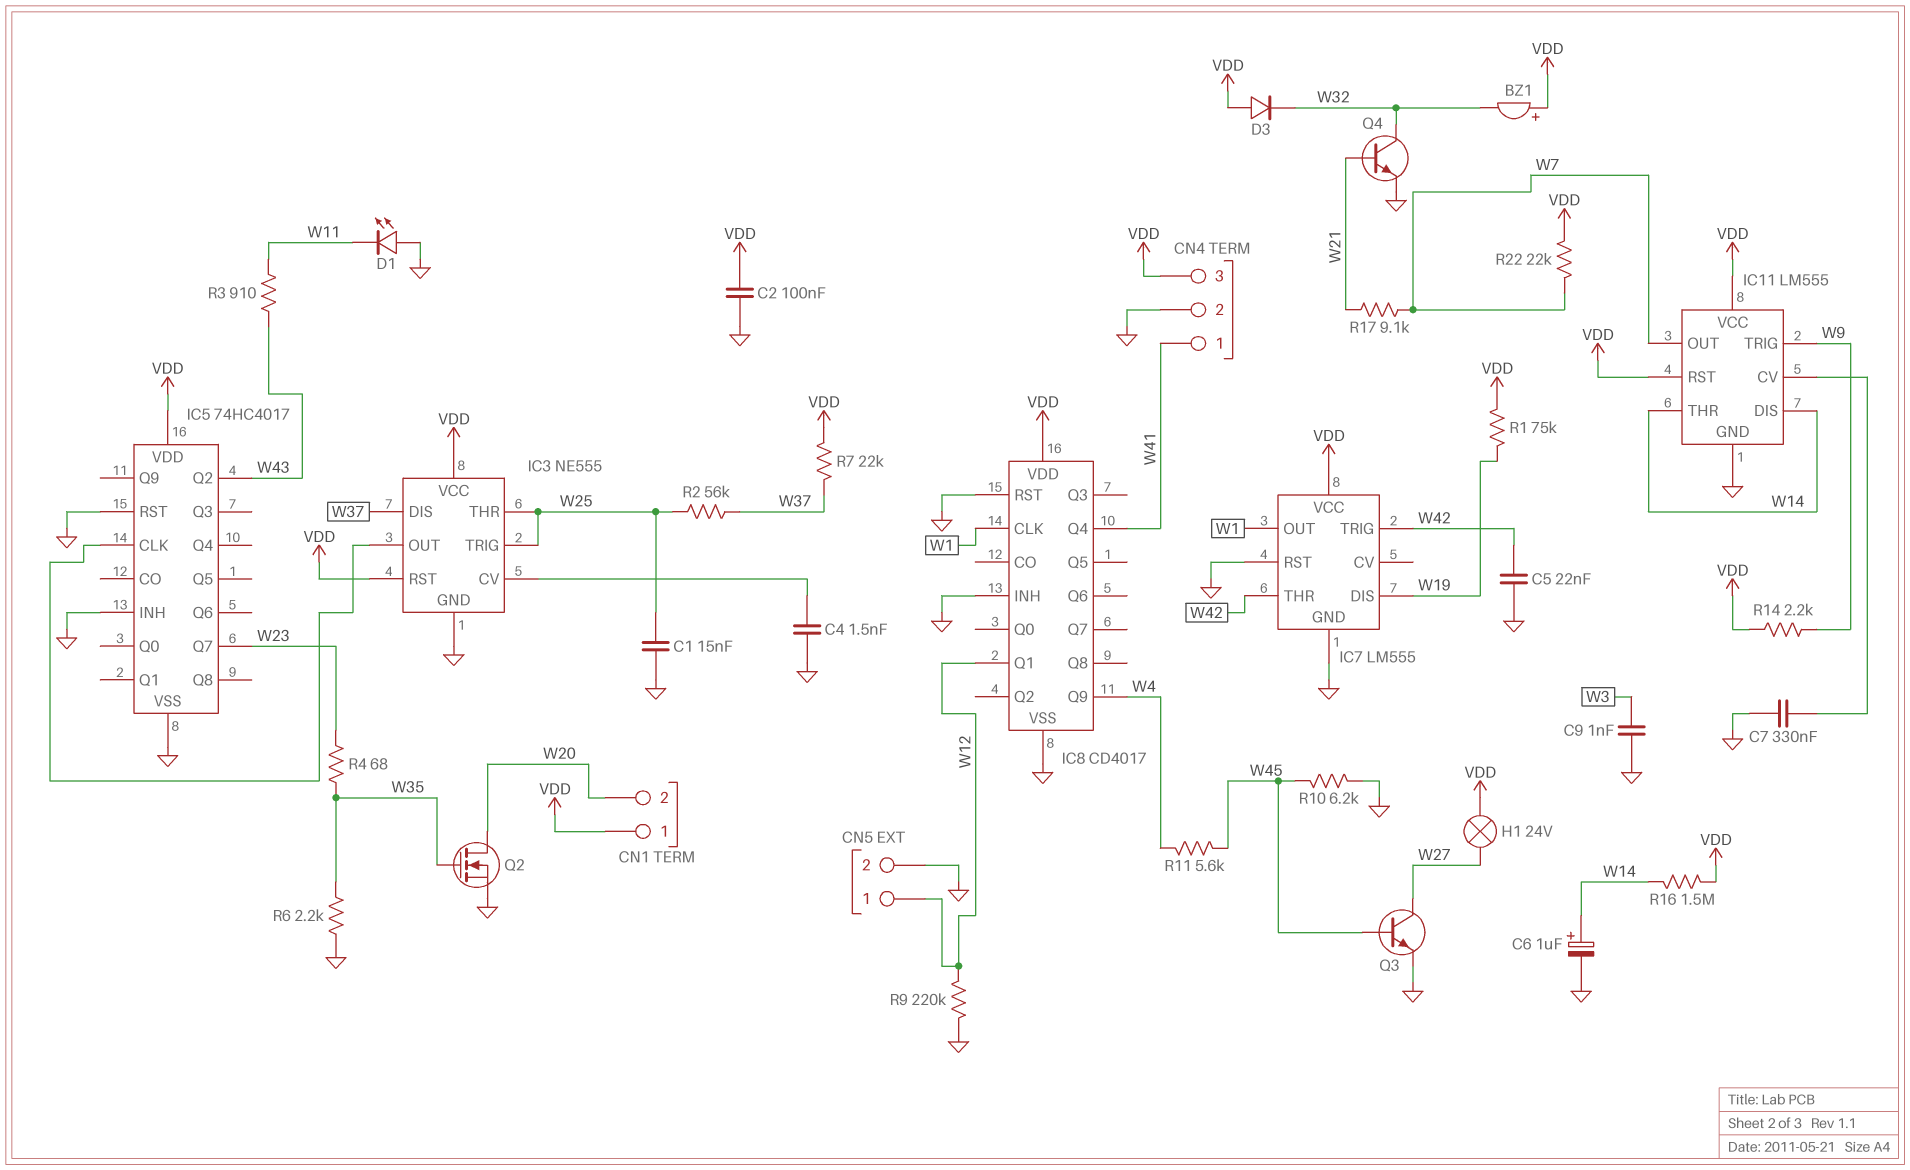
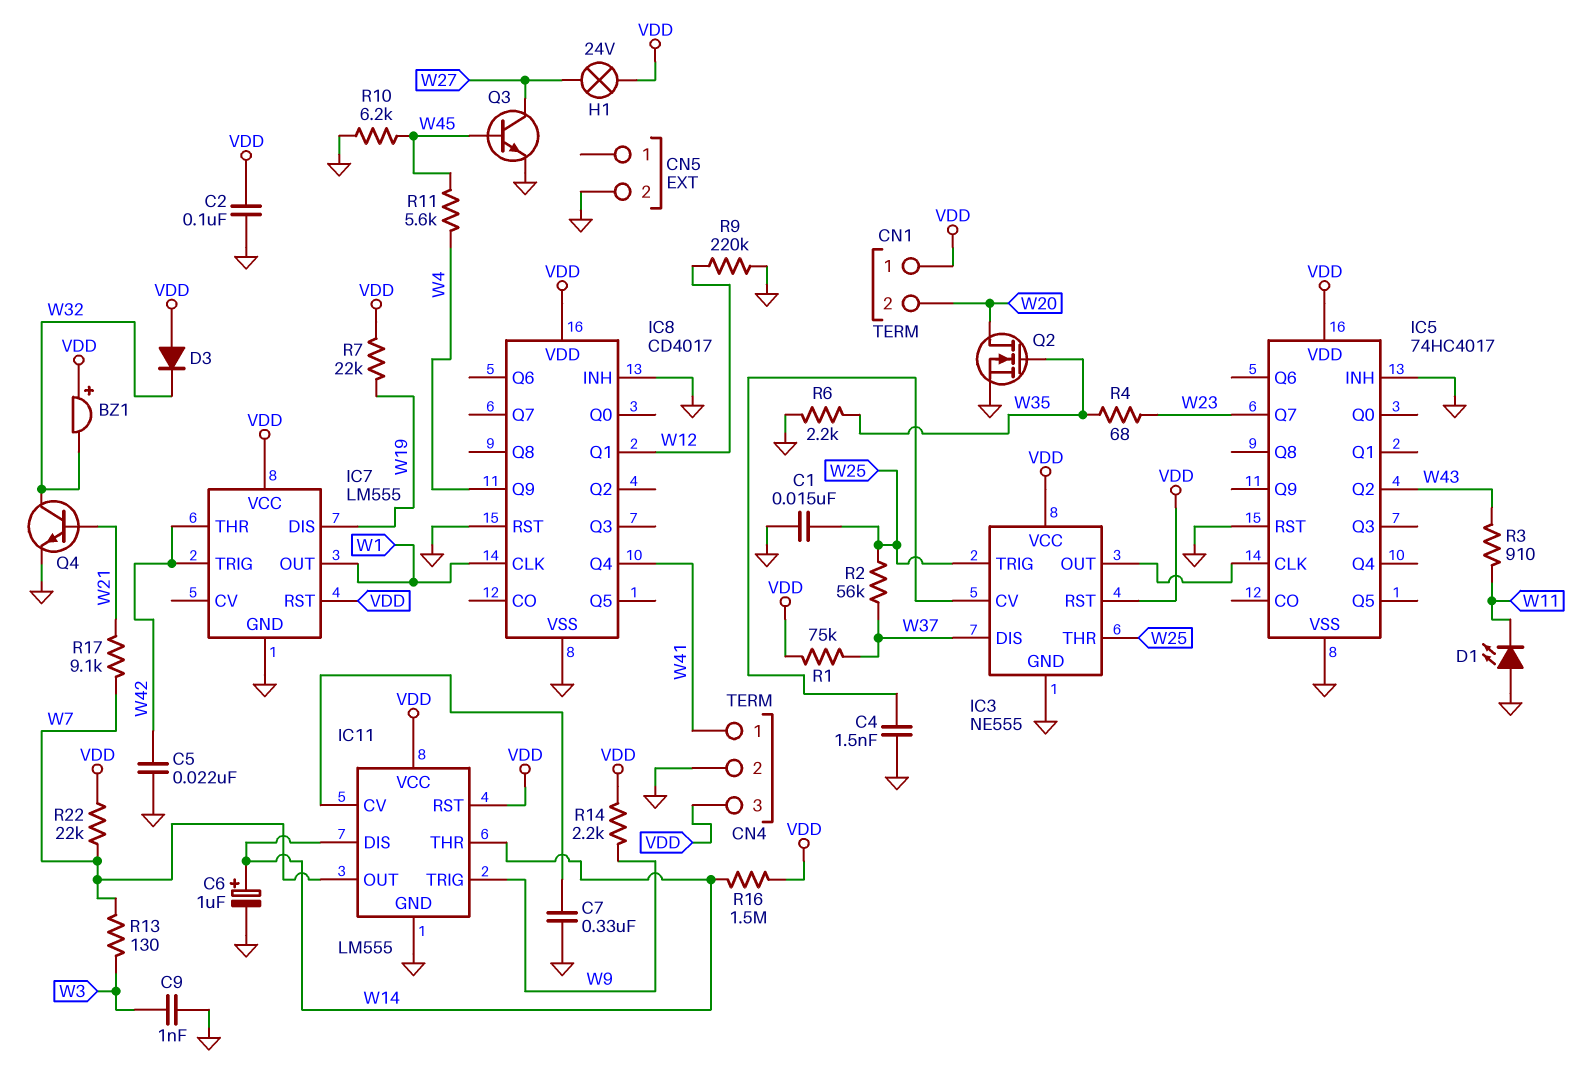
CN5 pin 1: W12 -> none
IC7 pin RST: GND -> VDD
R1: 75k (VDD, W19) -> 75k (VDD, W37)
R7: 22k (VDD, W37) -> 22k (VDD, W19)
R13: none -> 130 (W3, W7)

